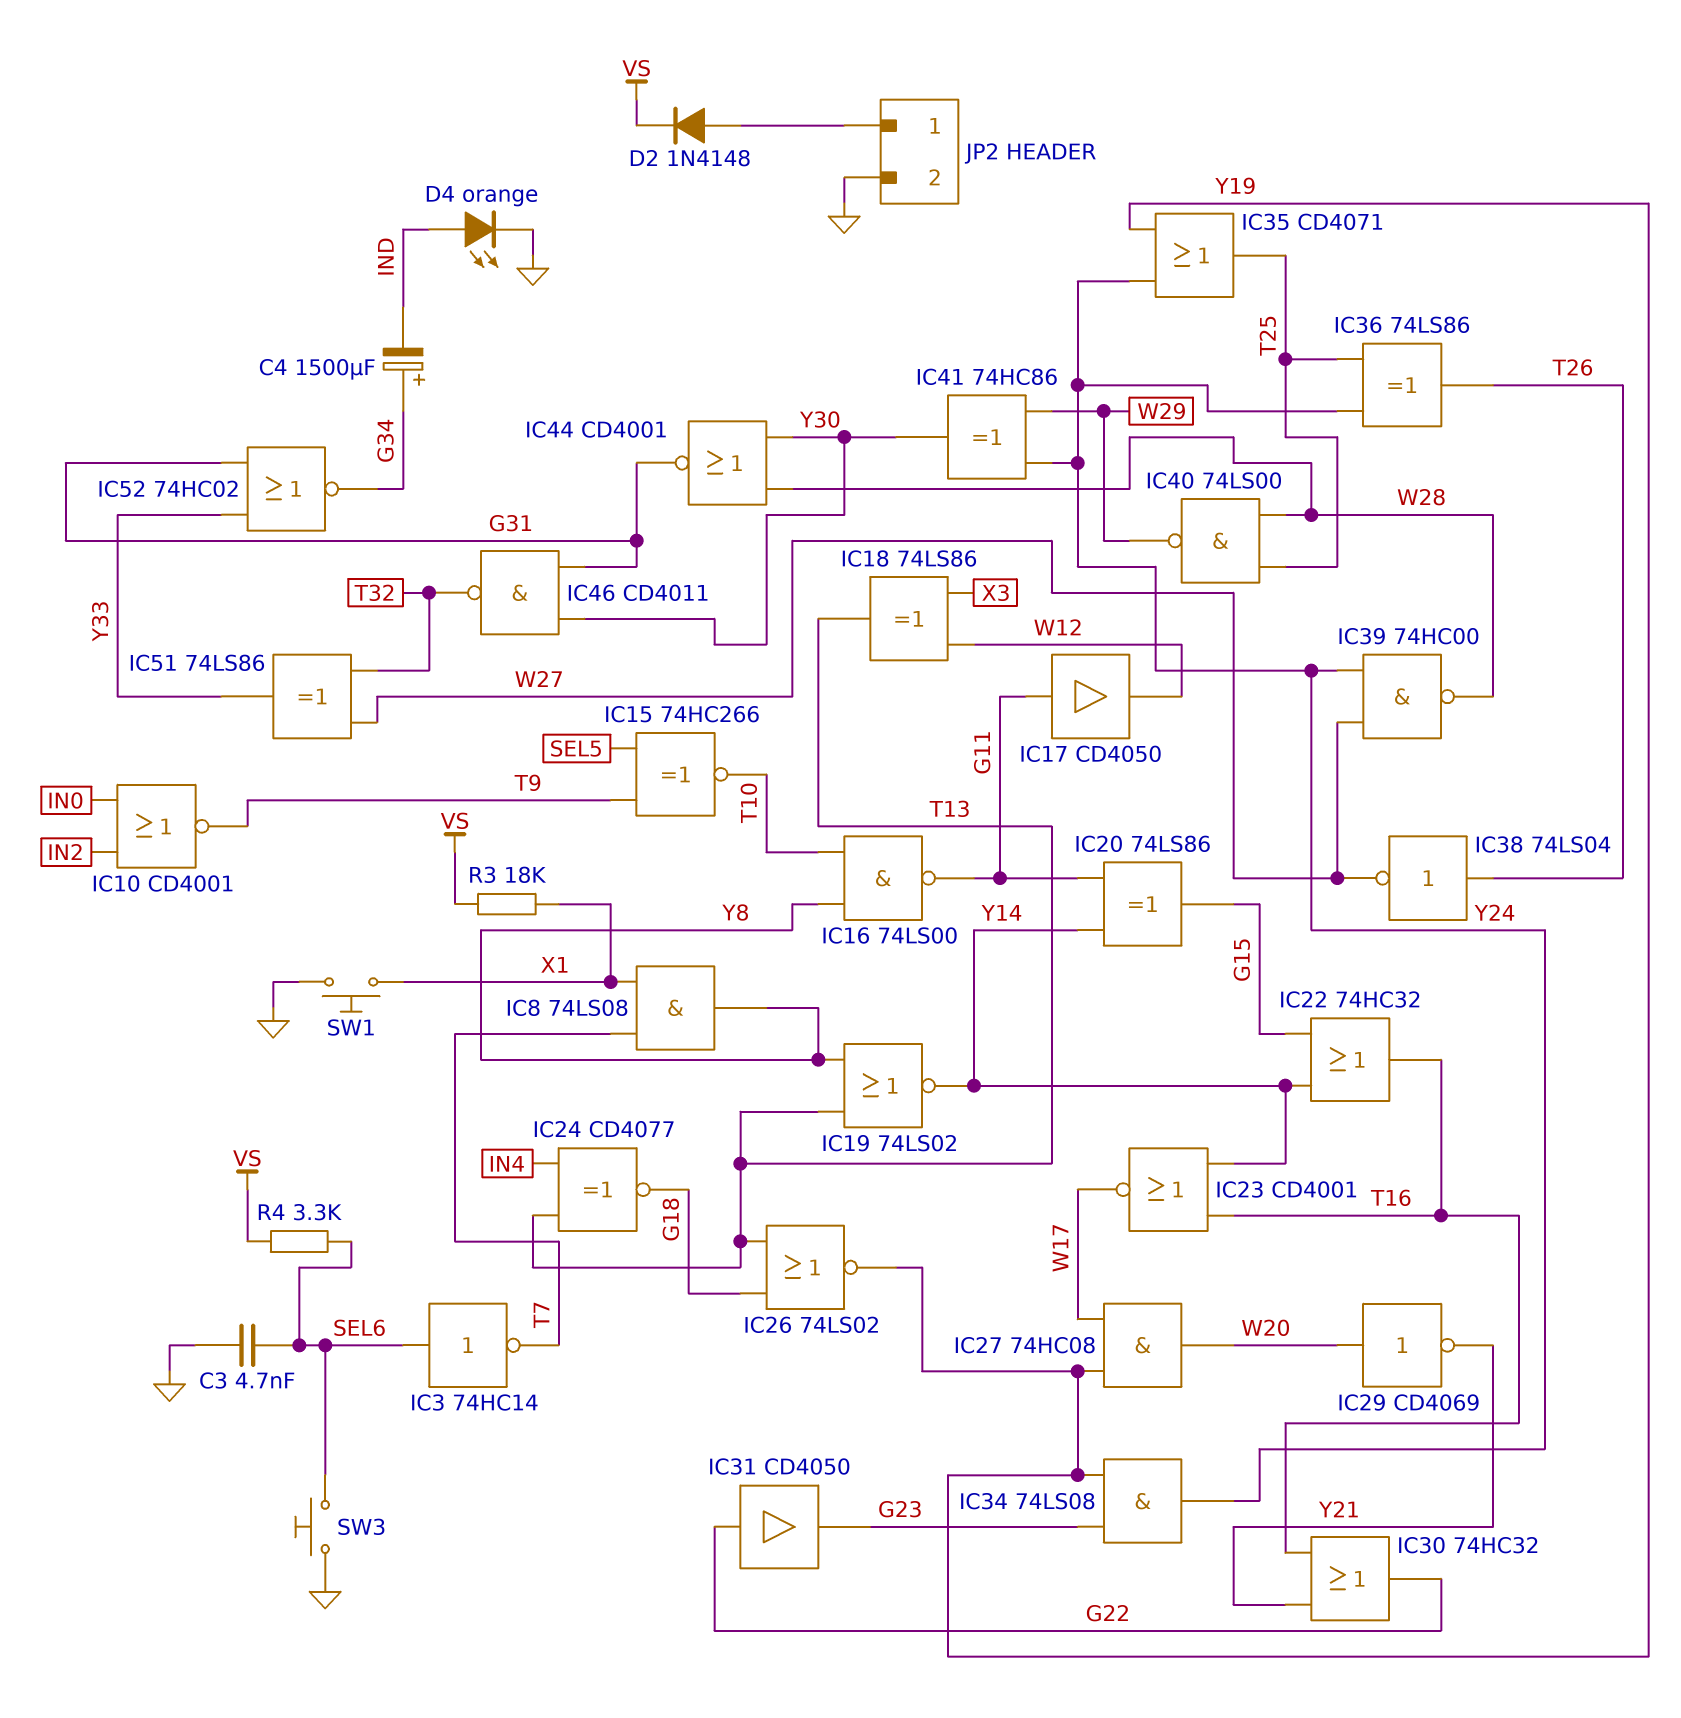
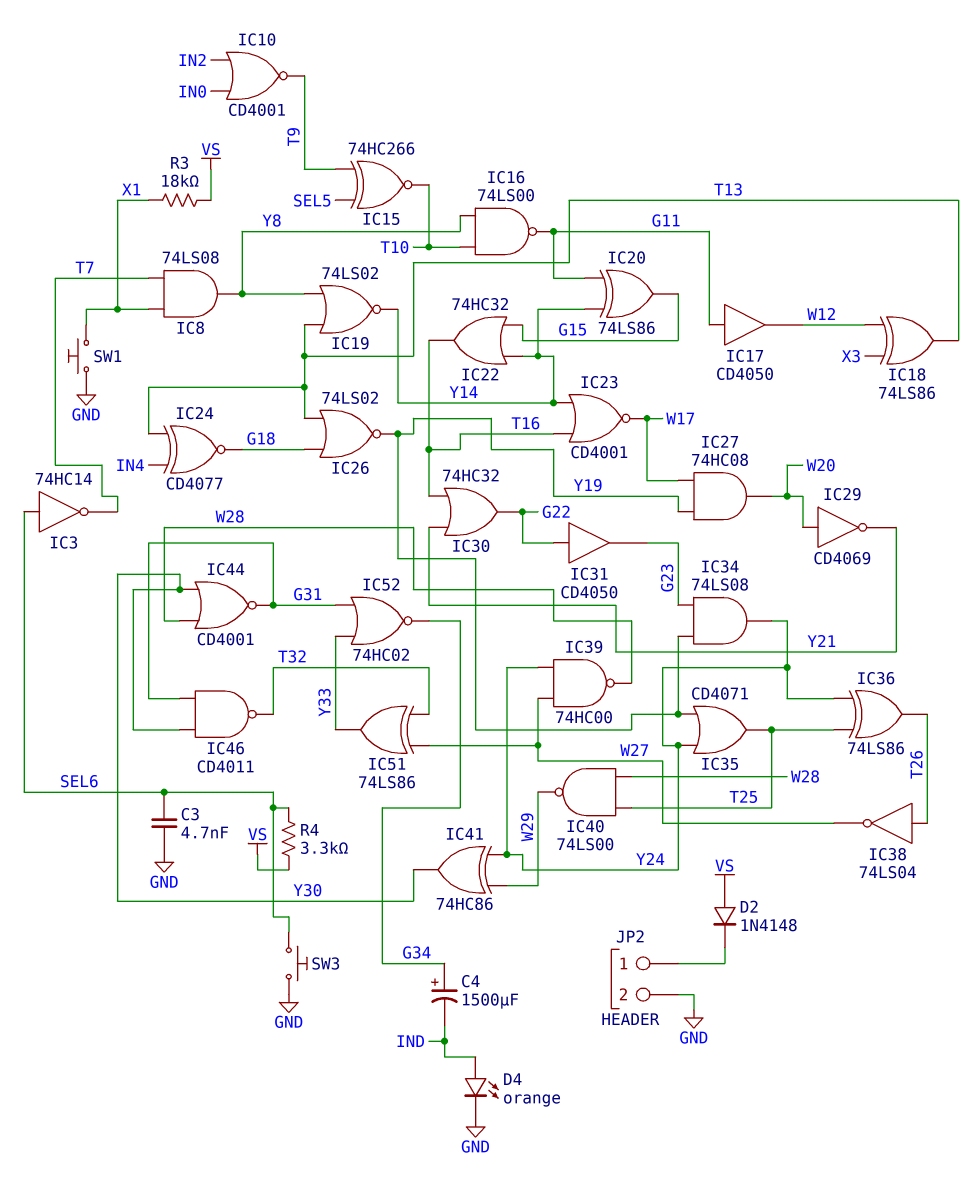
D2: diode 1N4148 (A JP2/1, K VS) -> diode 1N4148 (A VS, K JP2/1)

